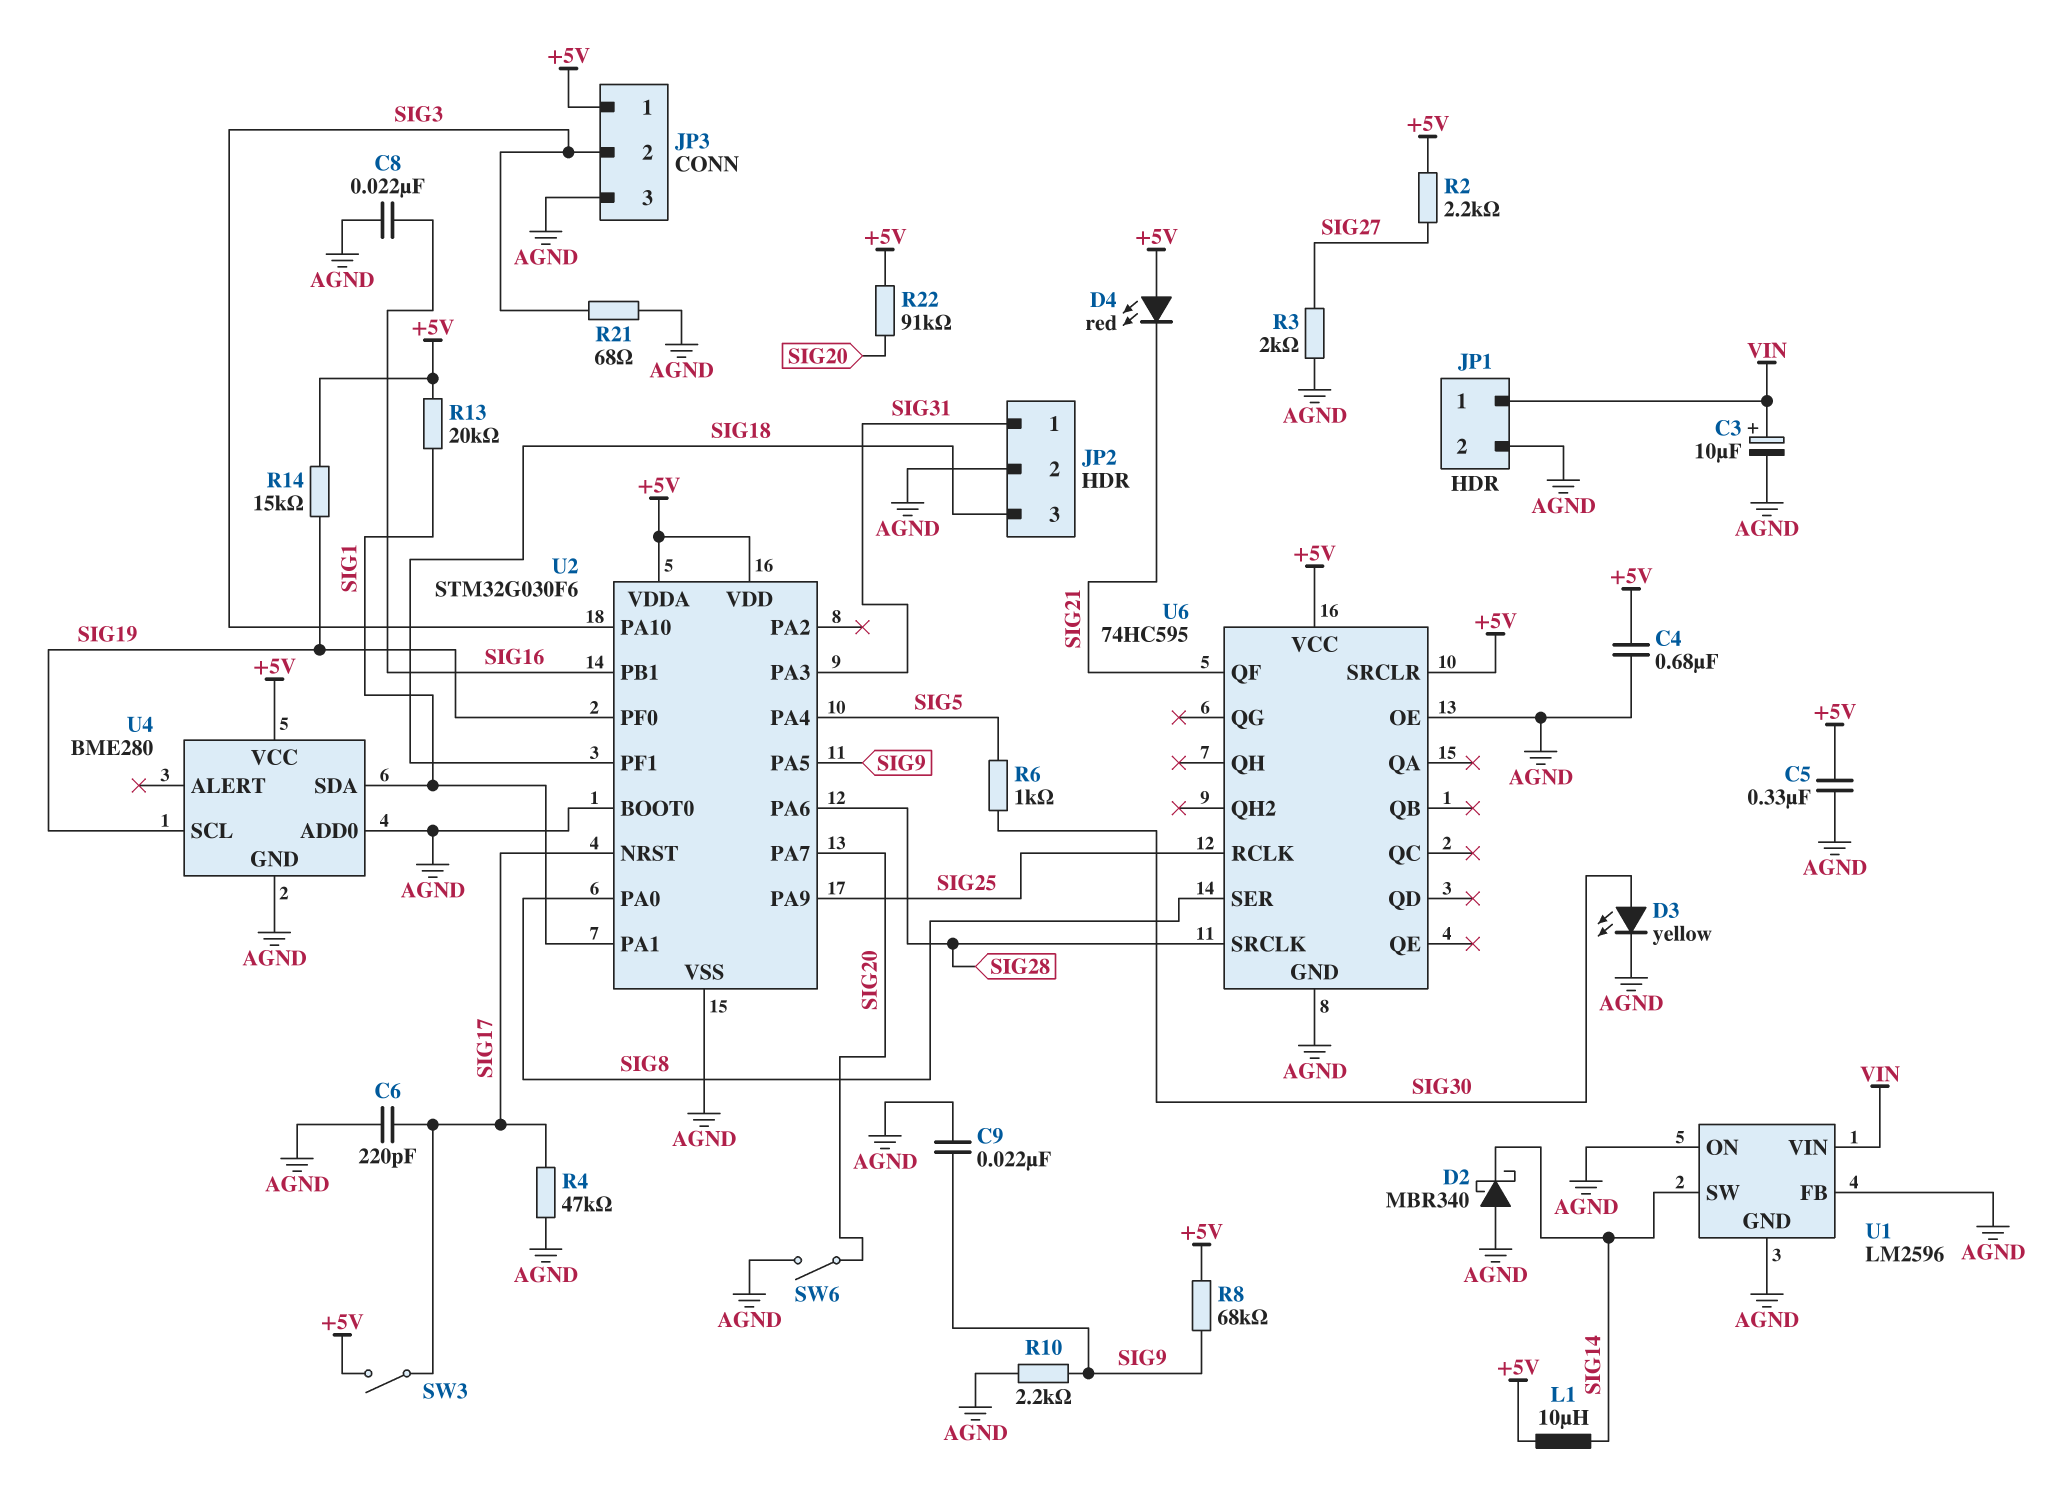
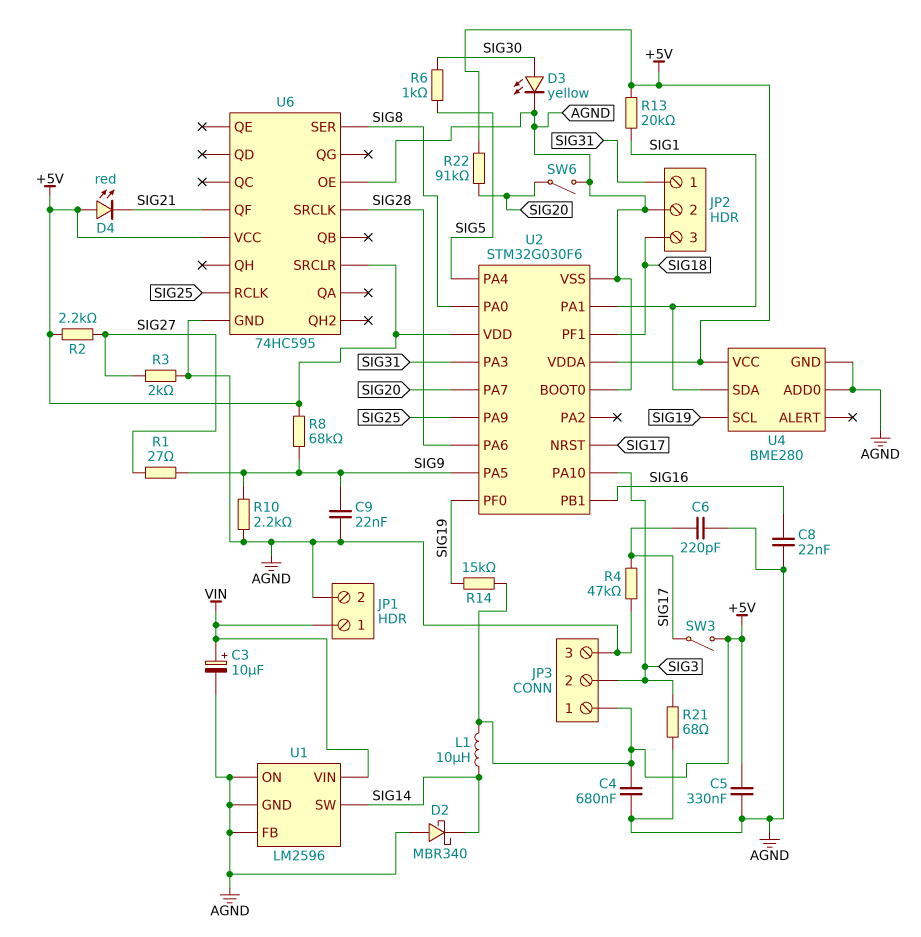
R1: none -> 27 (SIG9, SIG27)

